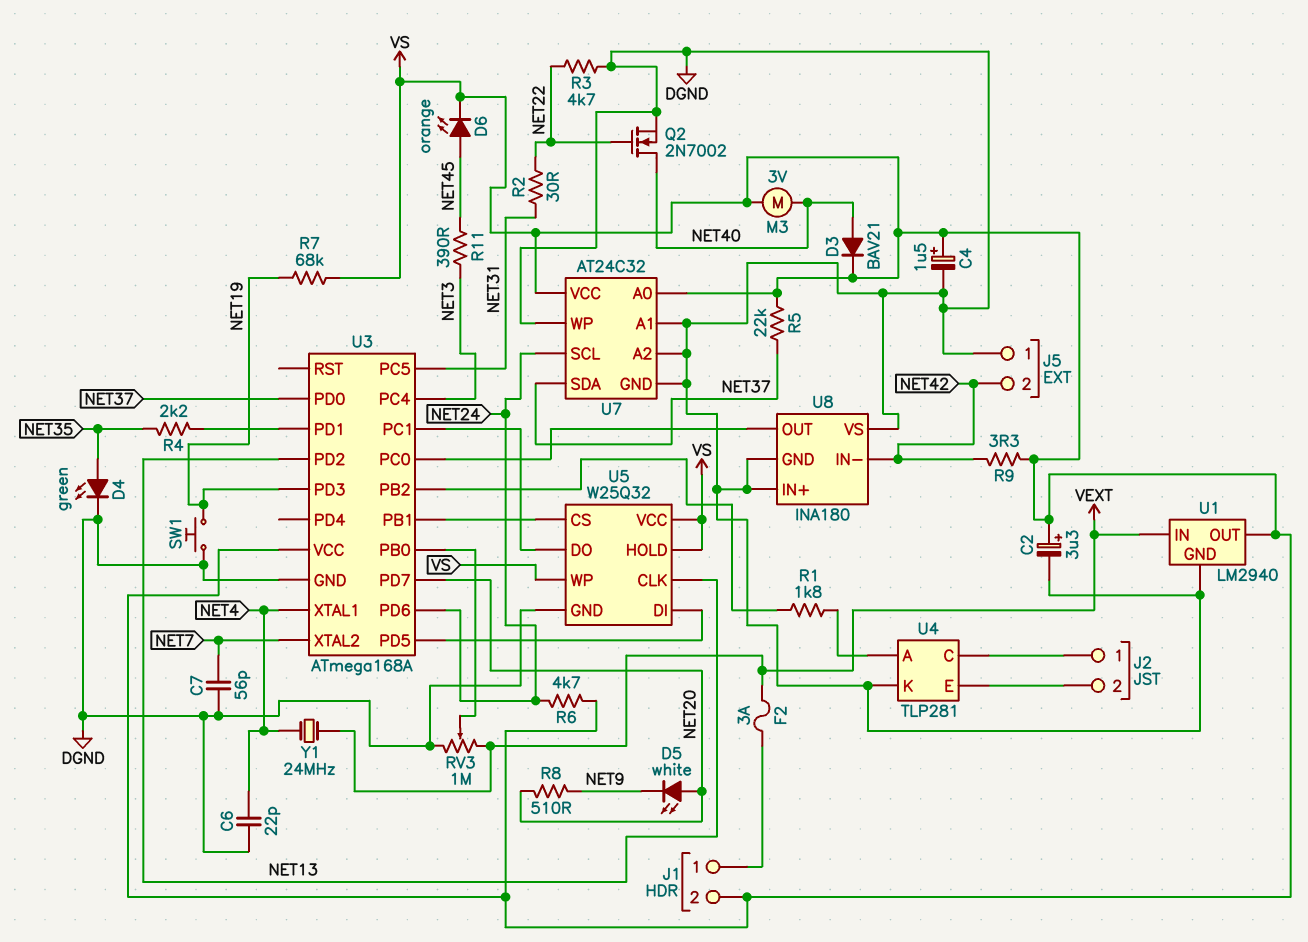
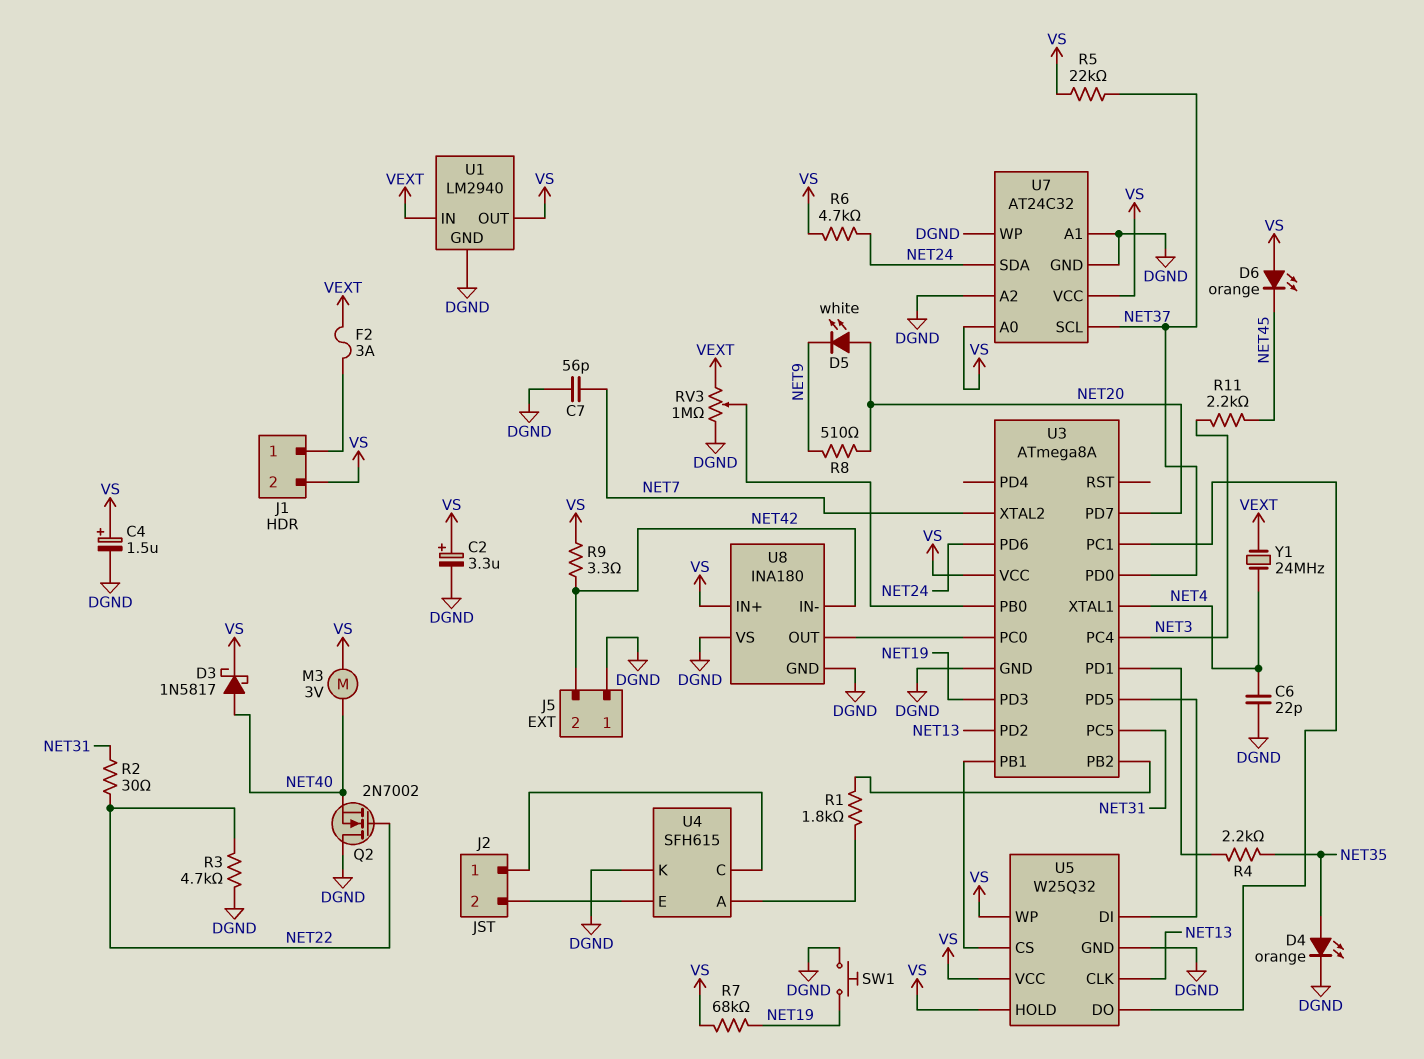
D3: diode BAV21 (A NET40, K VS) -> schottky 1N5817 (A NET40, K VS)
D4: LED green (A NET35, K DGND) -> LED orange (A NET35, K DGND)
D6: LED orange (A NET45, K VS) -> LED orange (A VS, K NET45)
Q2: NMOS 2N7002 (G NET22, D NET40, S DGND) -> NMOS 2N7002 (G NET22, D DGND, S NET40)
R11: 390 (NET3, NET45) -> 2.2k (NET3, NET45)
U3: ATmega168A -> ATmega8A
U4: TLP281 -> SFH615
U7 pin SCL: NET24 -> NET37
U7 pin SDA: NET37 -> NET24
U8 pin IN+: DGND -> VS

